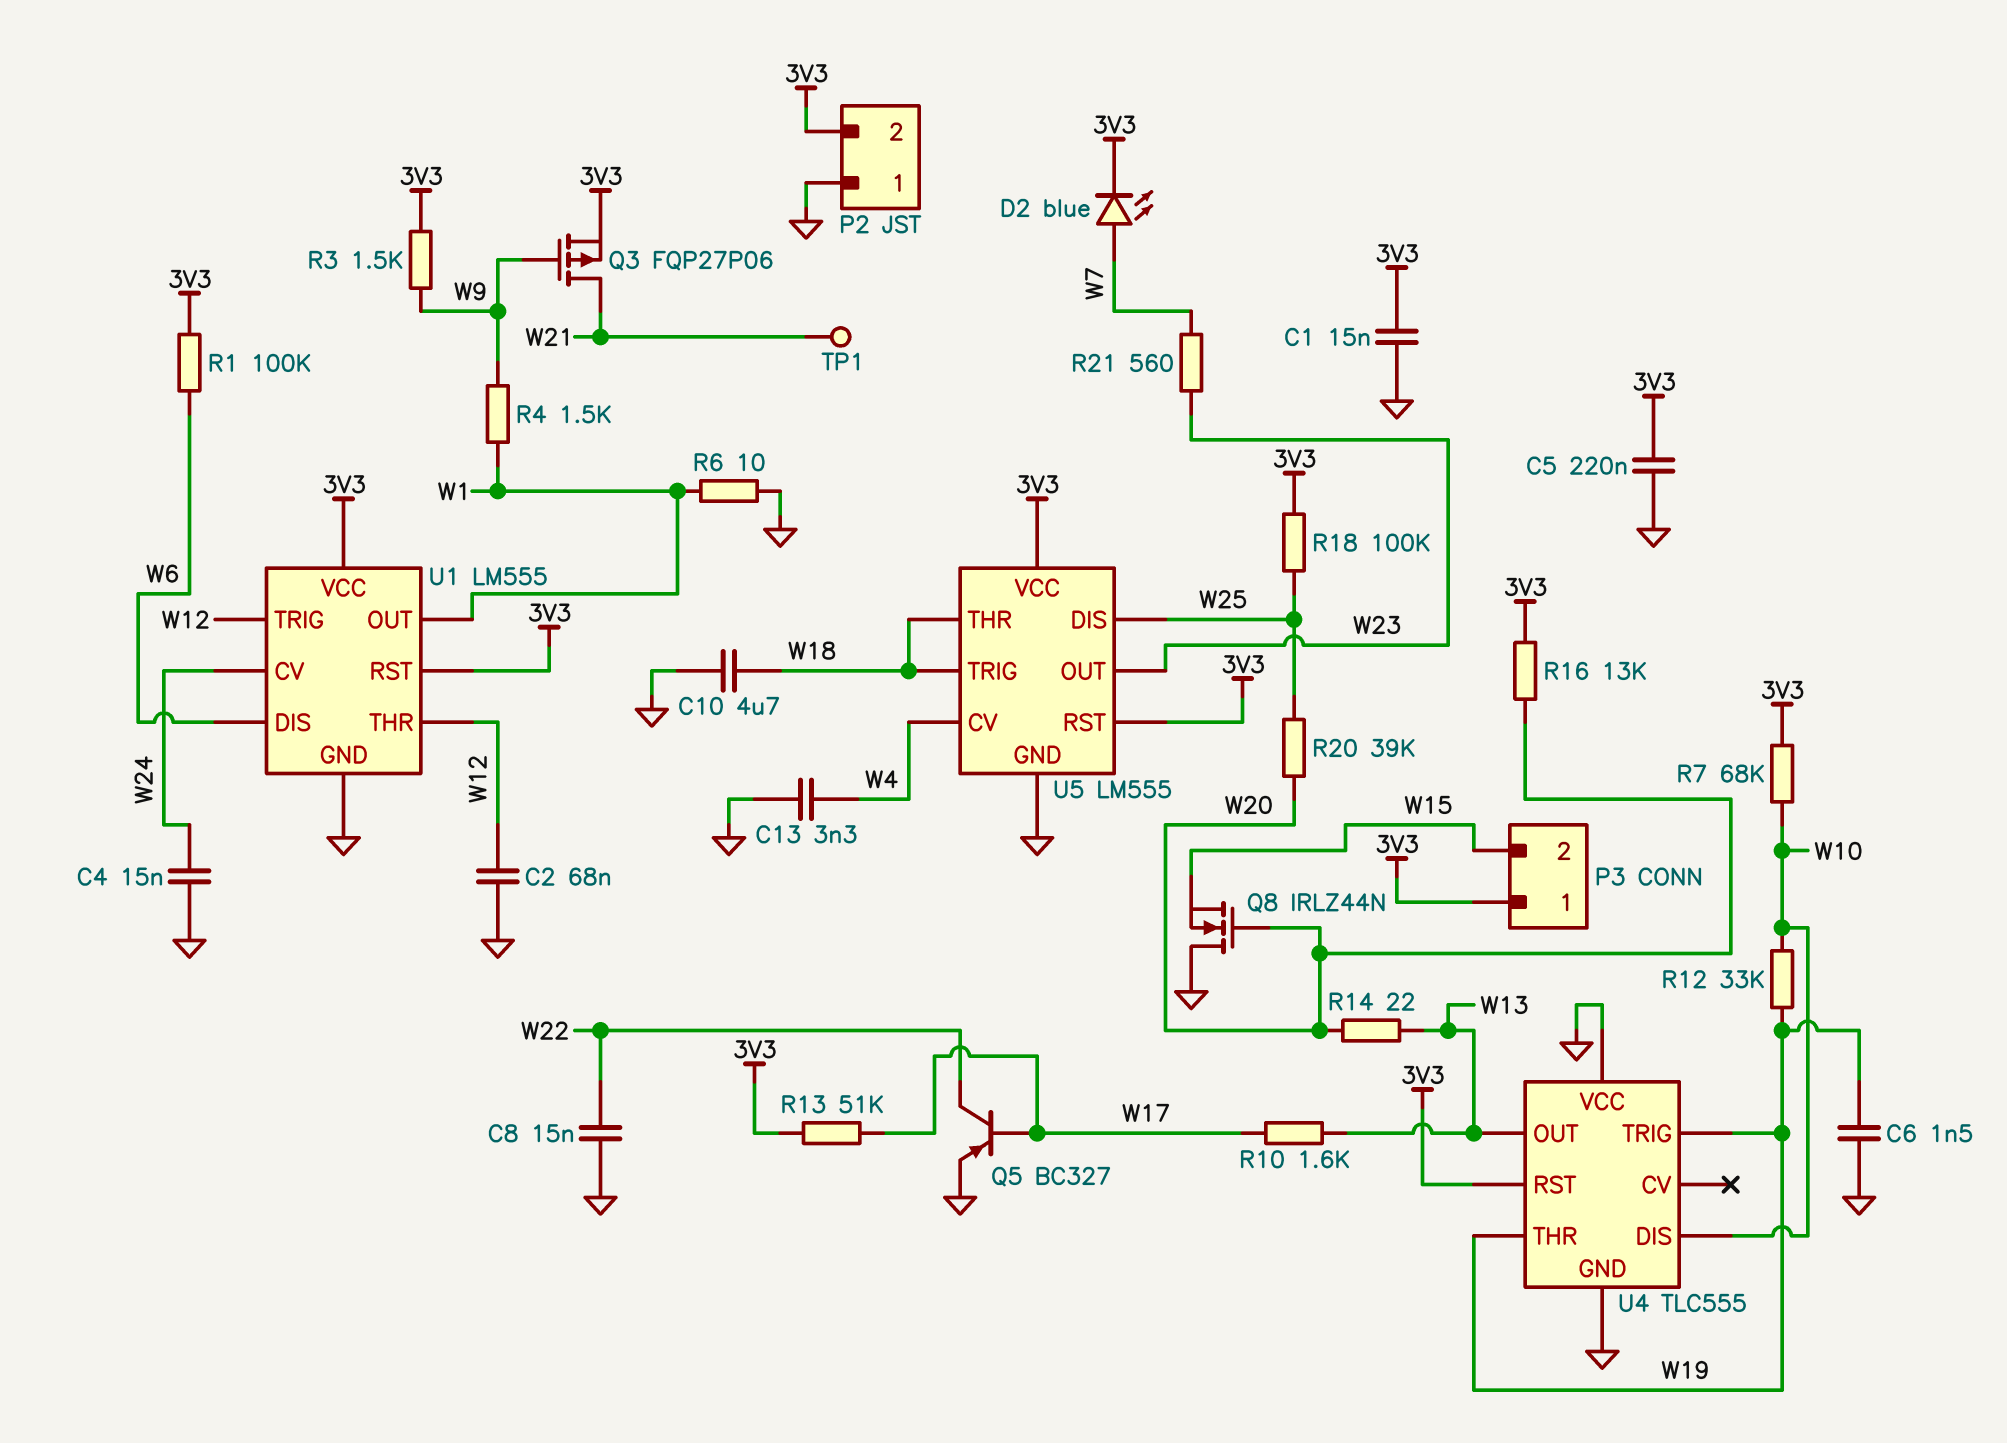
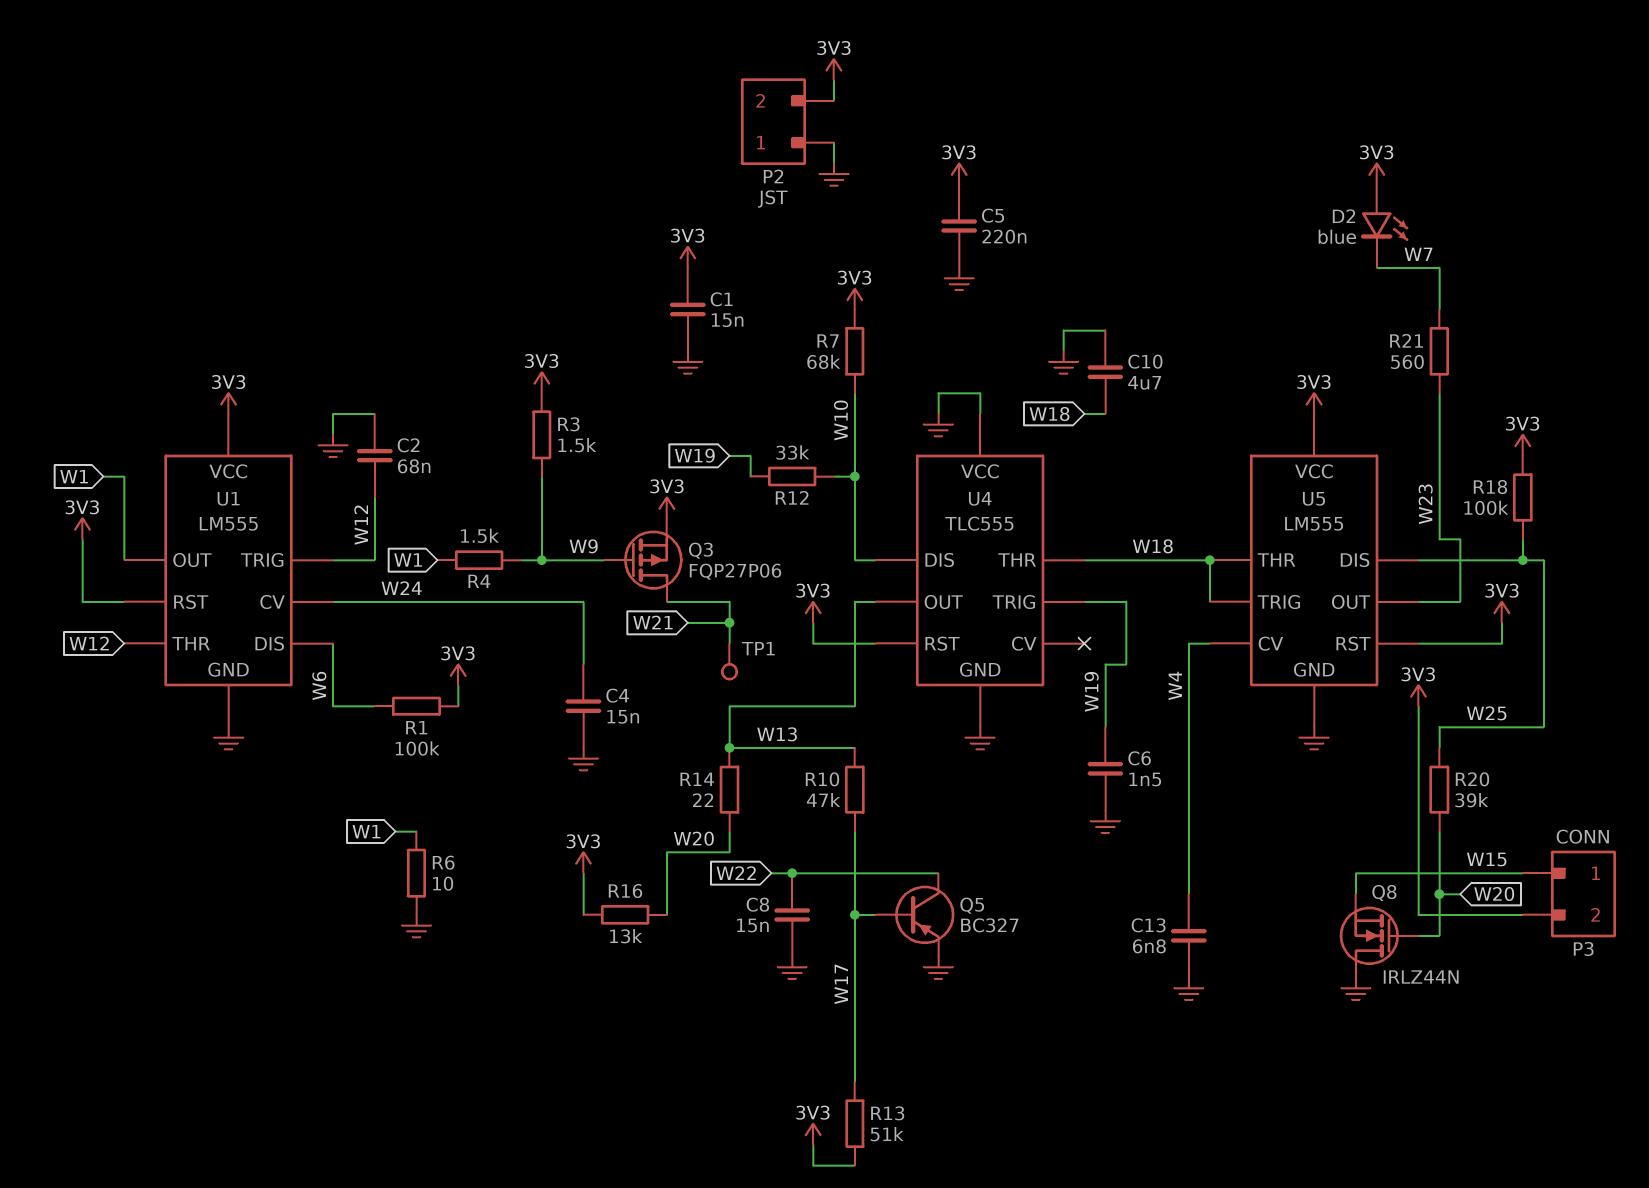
C13: 3.3nF (GND, W4) -> 6.8nF (GND, W4)
D2: LED blue (A W7, K 3V3) -> LED blue (A 3V3, K W7)
P3 pin 1: 3V3 -> W15
P3 pin 2: W15 -> 3V3
R10: 1.6k (W13, W17) -> 47k (W13, W17)
U4 pin THR: W19 -> W18

